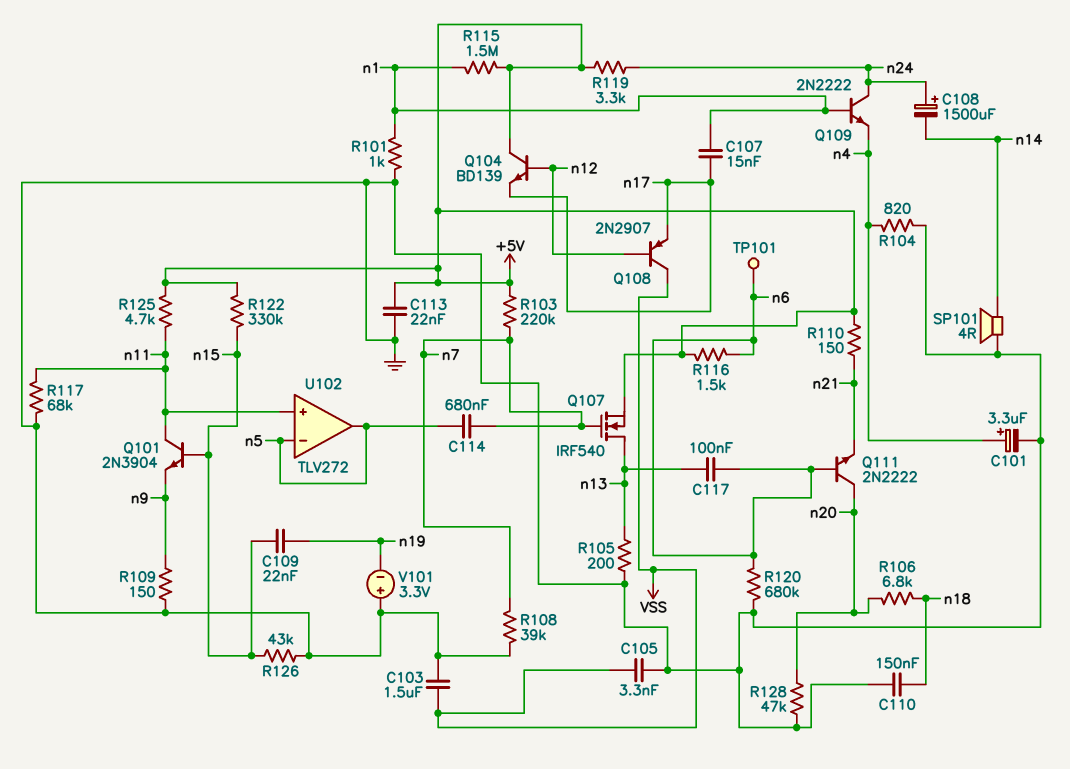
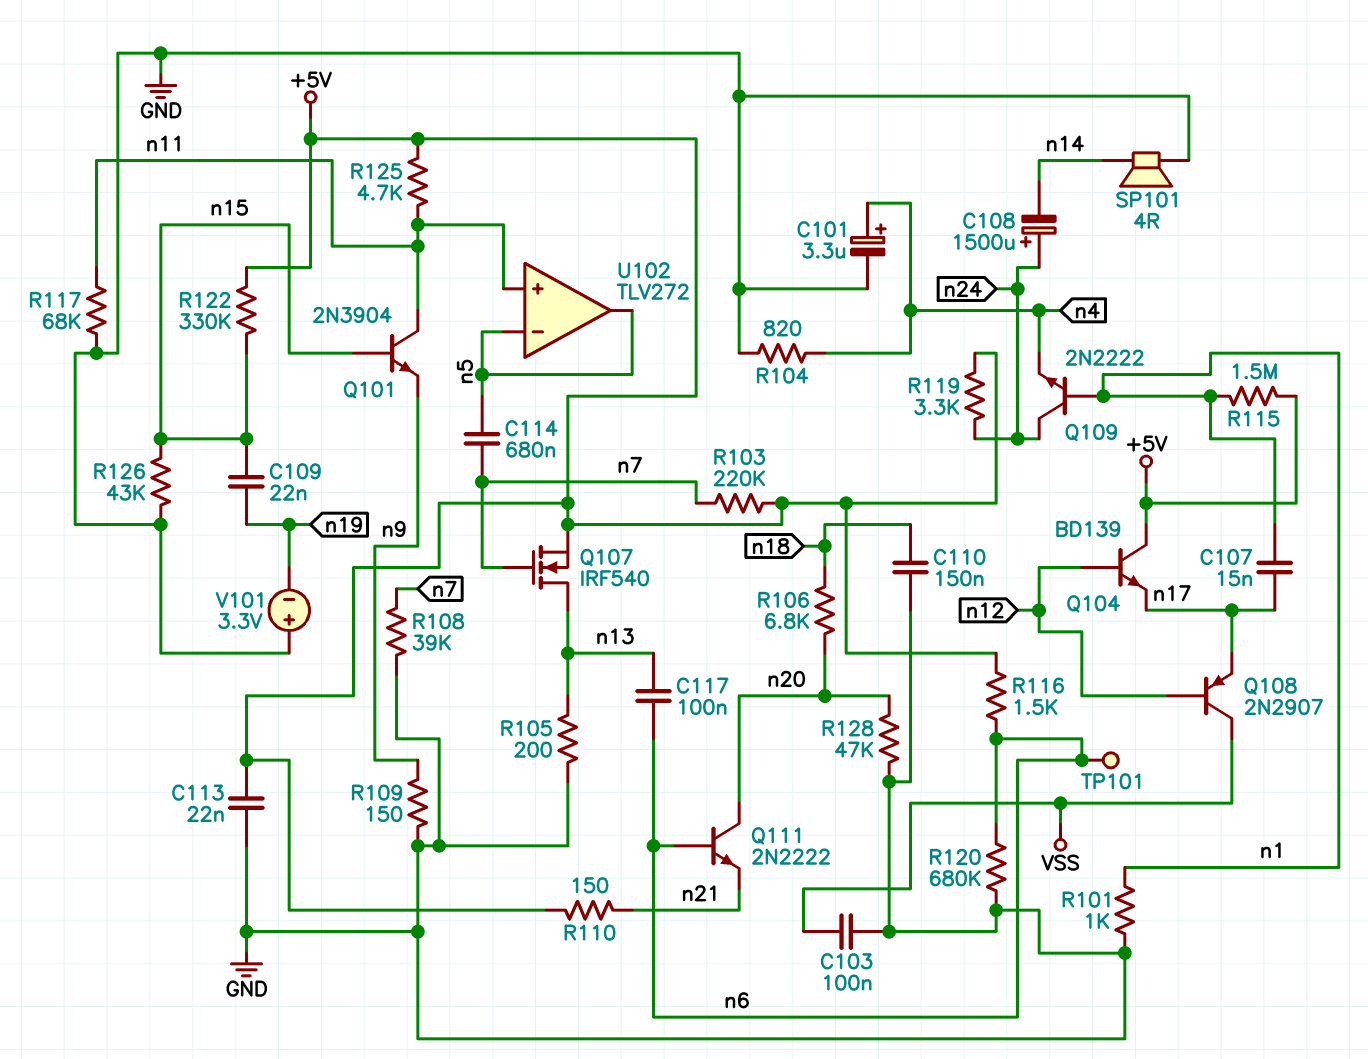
C103: 1.5uF (GND, VSS) -> 100nF (GND, VSS)
C105: 3.3nF (GND, VSS) -> none

